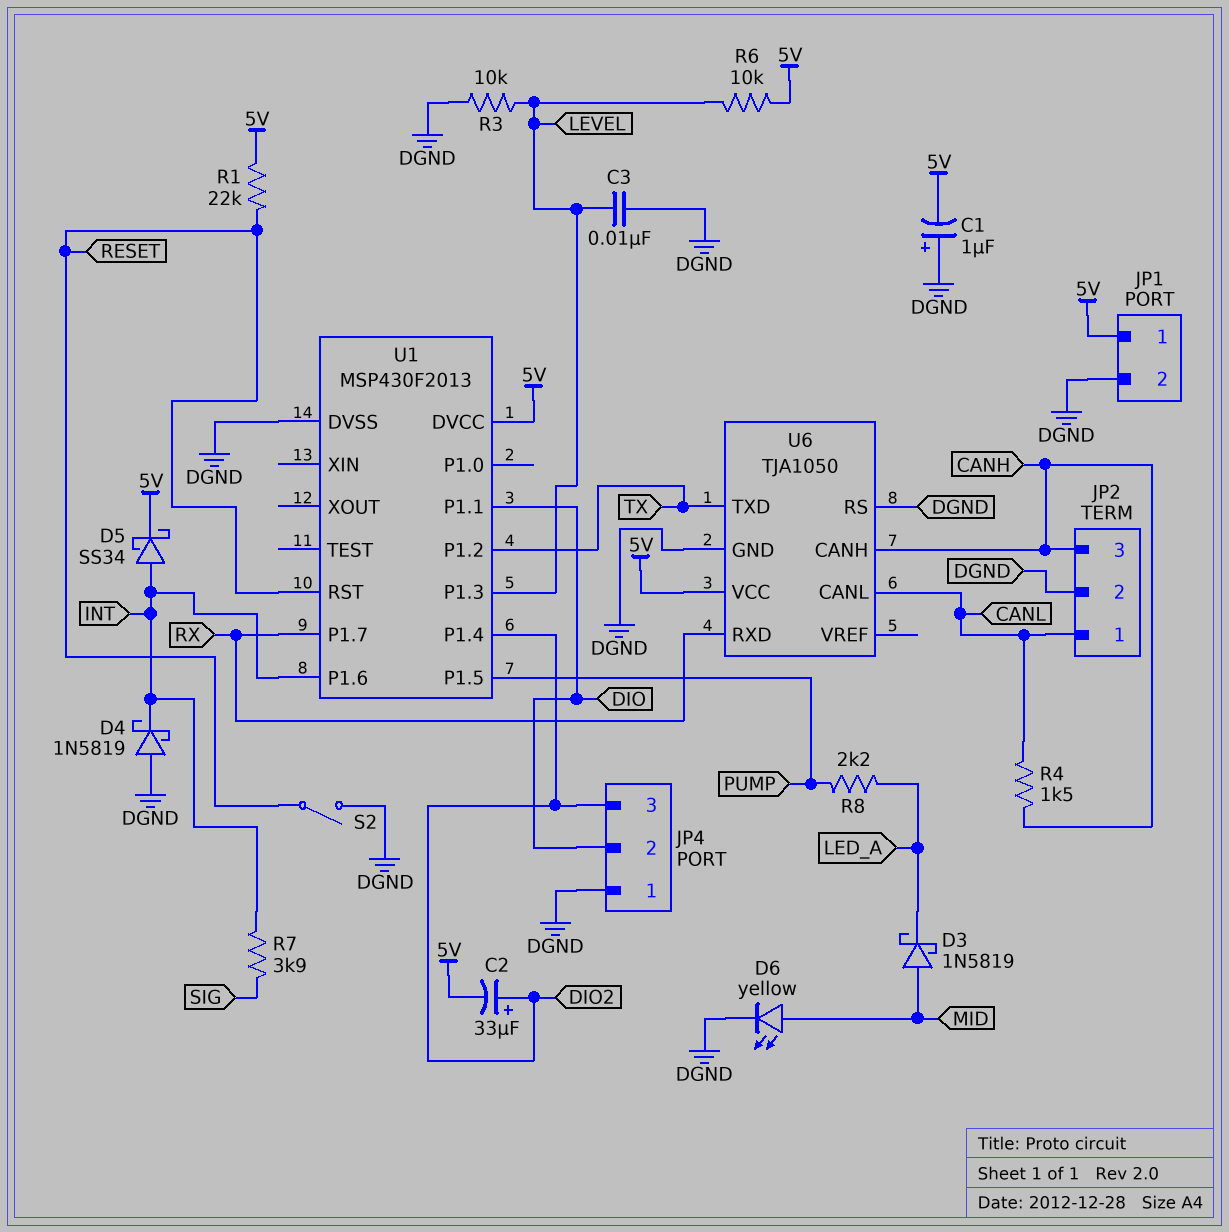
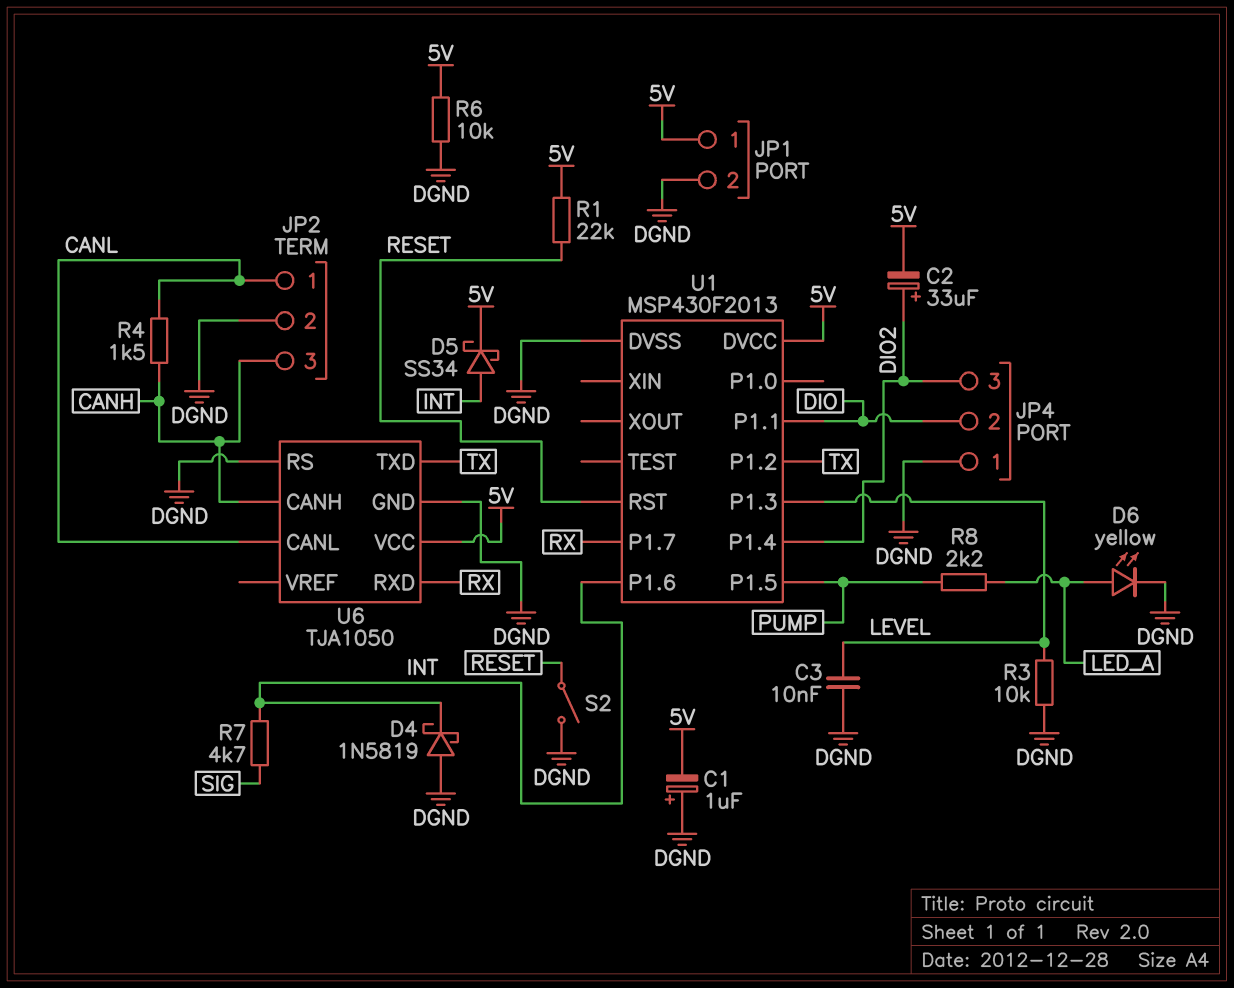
D3: schottky 1N5819 (A MID, K LED_A) -> none
D6: LED yellow (A MID, K DGND) -> LED yellow (A LED_A, K DGND)
R6: 10k (5V, LEVEL) -> 10k (5V, DGND)
R7: 3.9k (INT, SIG) -> 4.7k (INT, SIG)

